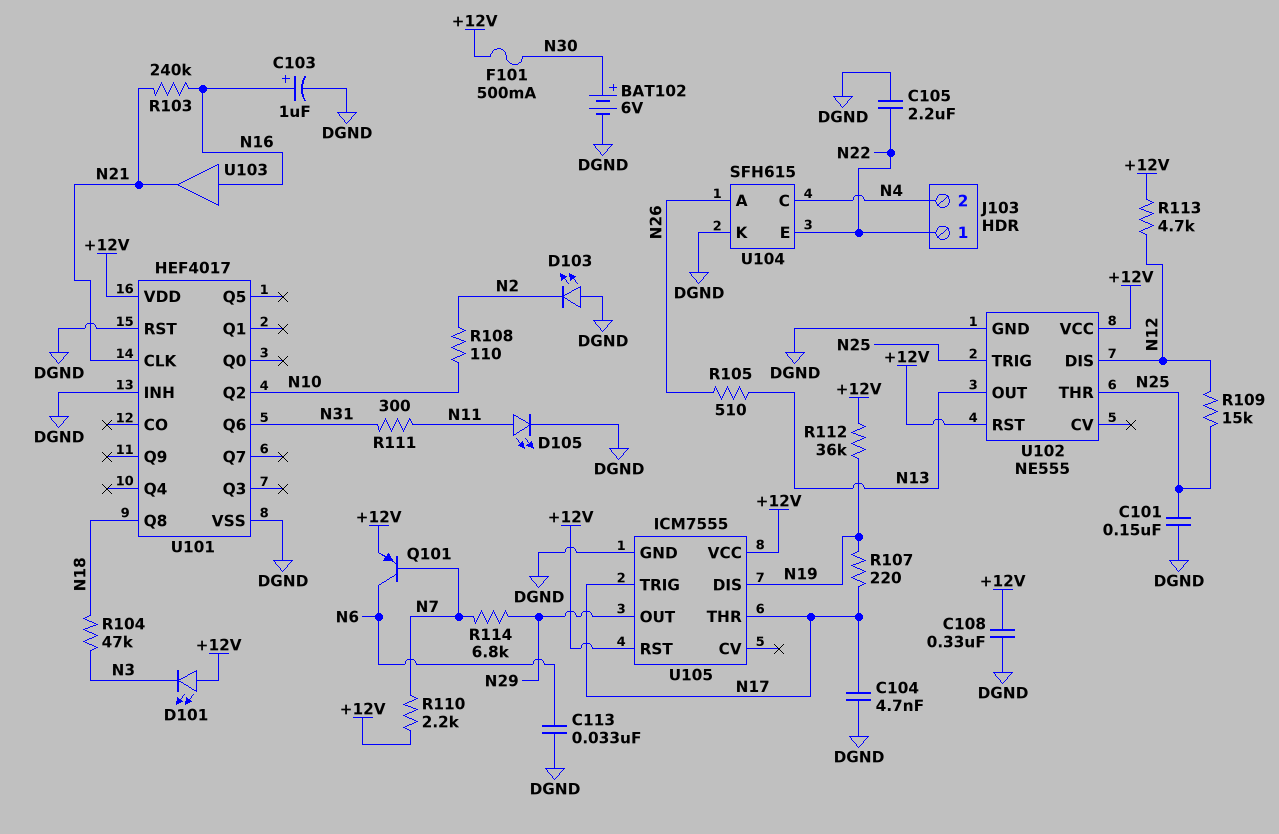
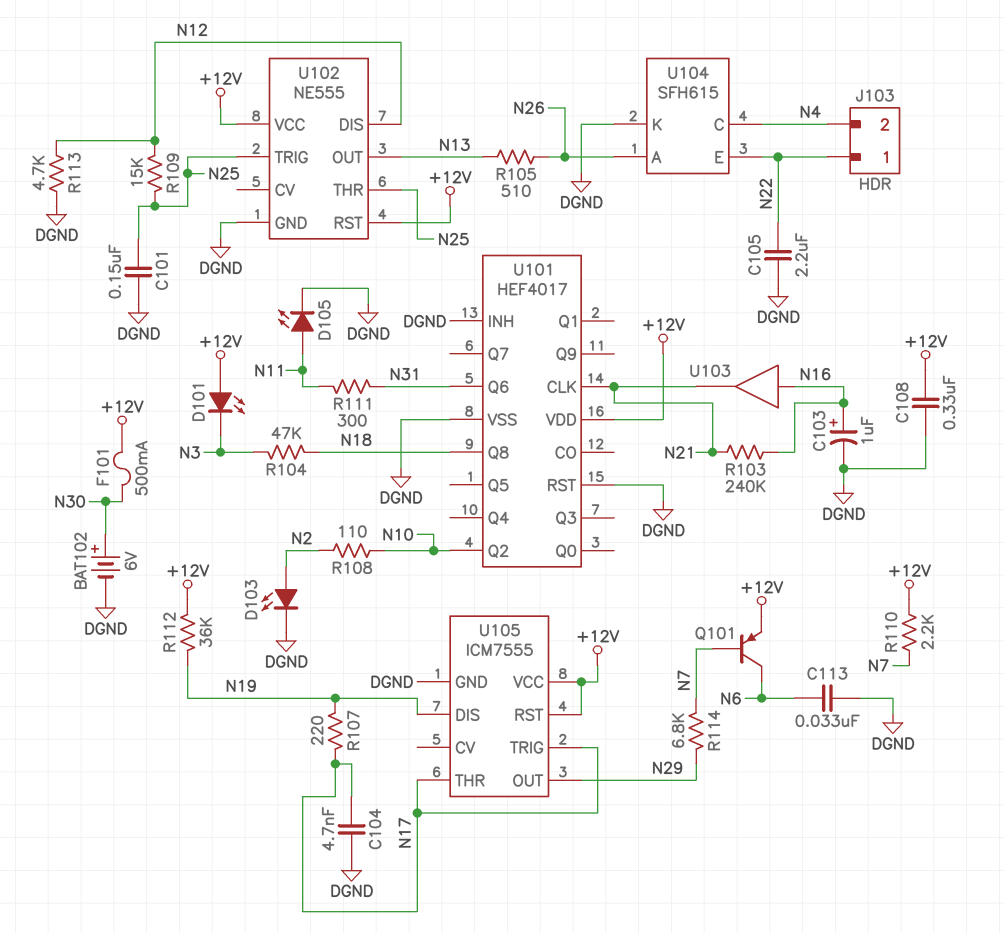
D103: LED (A DGND, K N2) -> LED (A N2, K DGND)
R113: 4.7k (+12V, N12) -> 4.7k (DGND, N12)

